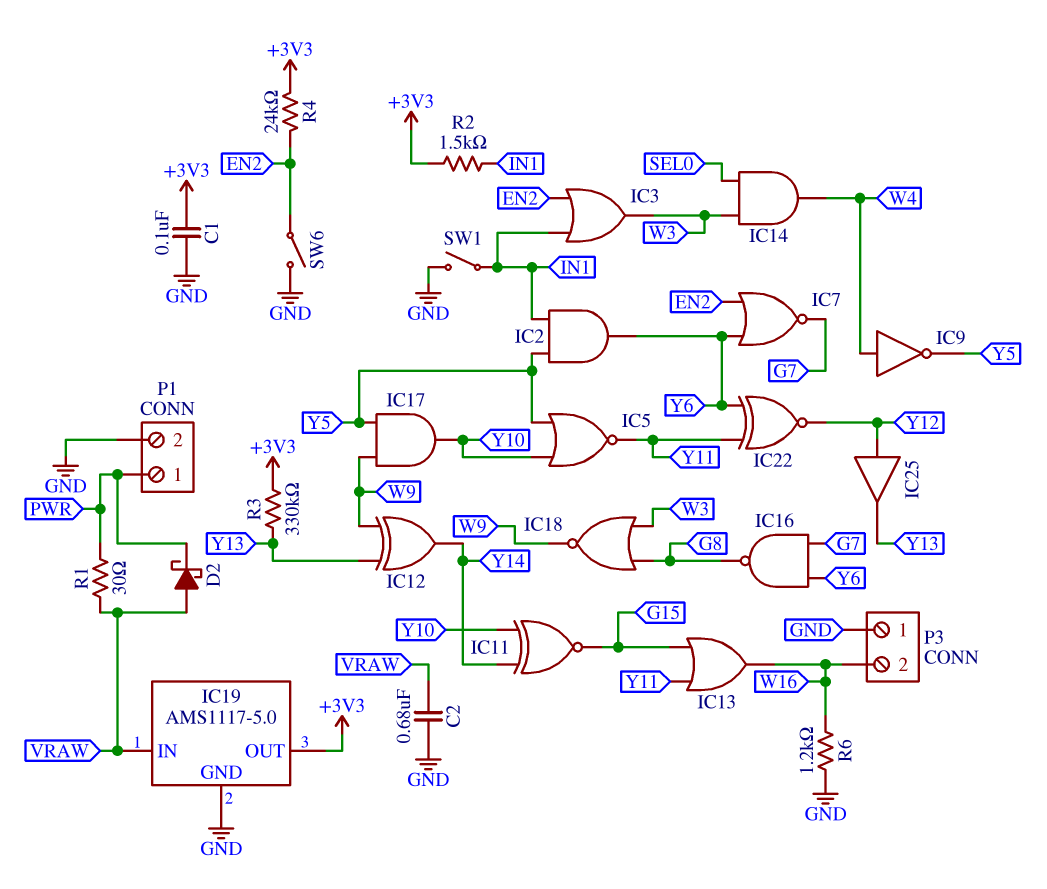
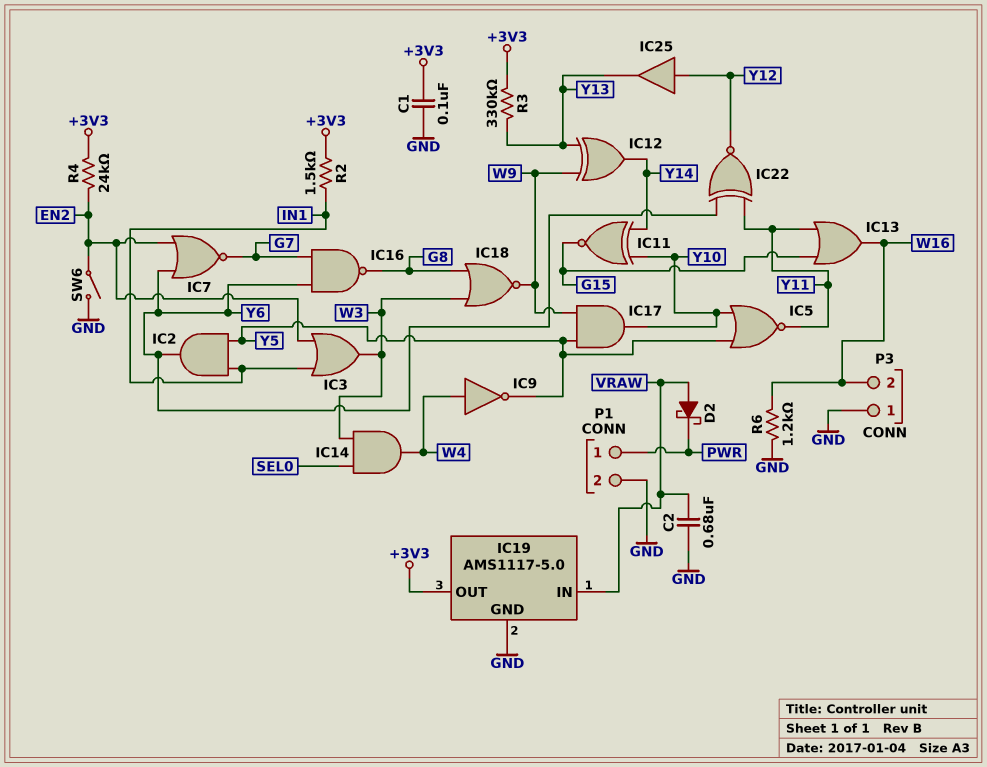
R1: 30 (PWR, VRAW) -> none
SW1: switch (GND, IN1) -> none

